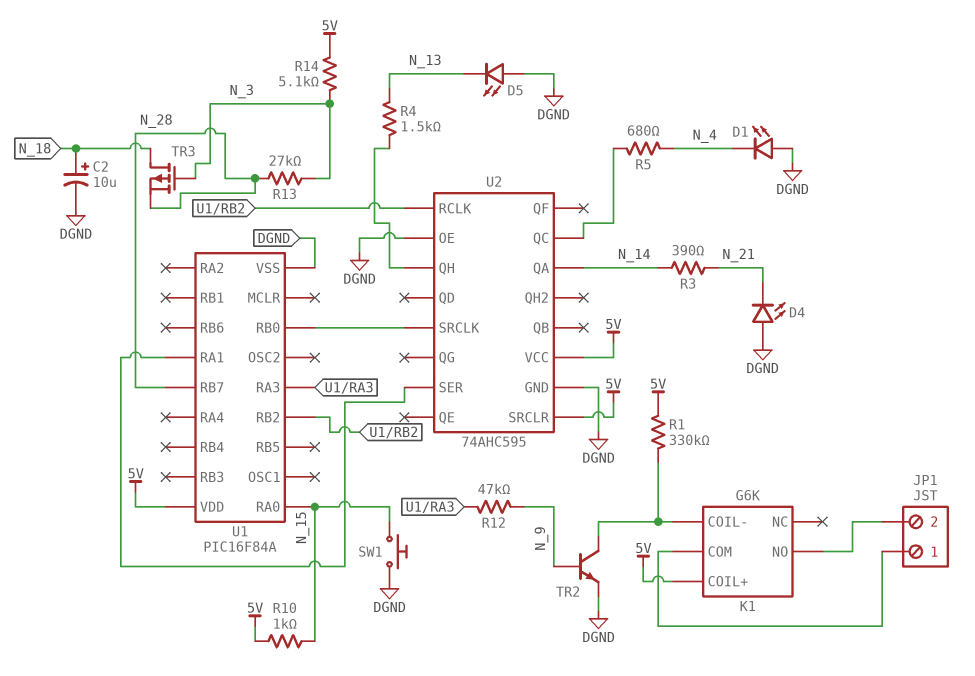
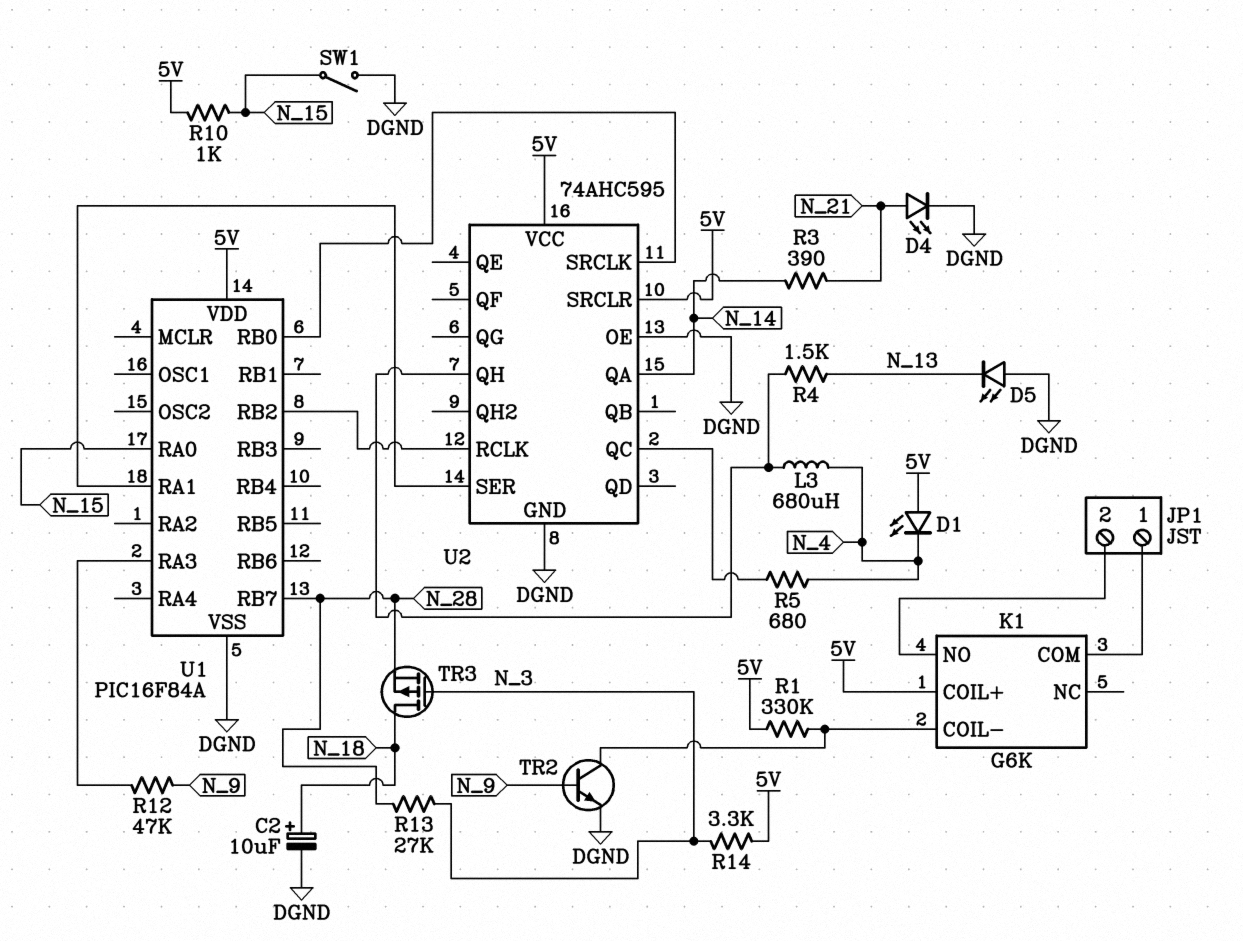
D1: LED (A DGND, K N_4) -> LED (A 5V, K N_4)
D4: LED (A DGND, K N_21) -> LED (A N_21, K DGND)
L3: none -> 680uH (N_4, U2/QH)
R14: 5.1k (5V, N_3) -> 3.3k (5V, N_3)
SW1: button (DGND, N_15) -> switch (DGND, N_15)

